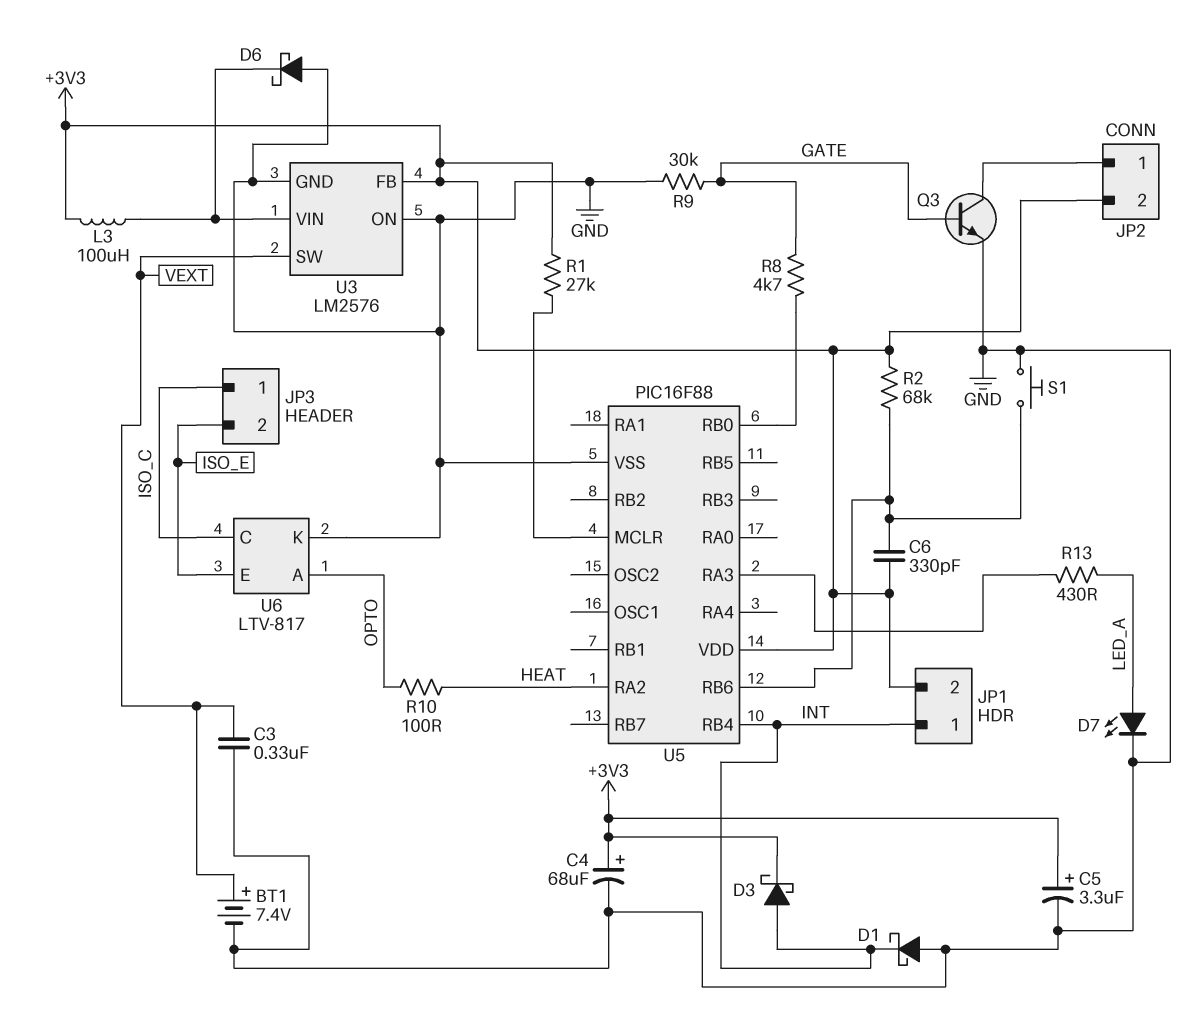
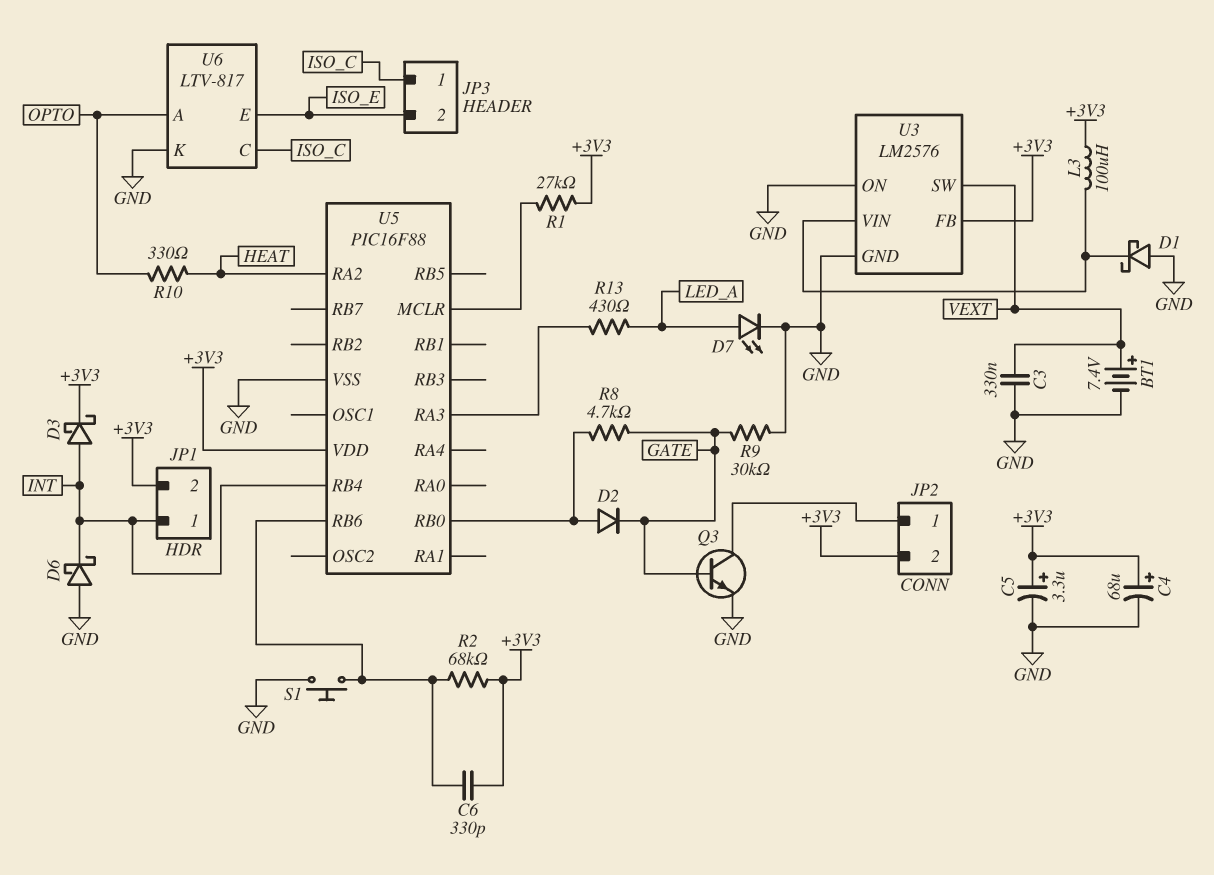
D1: schottky (A GND, K INT) -> schottky (A GND, K U3/VIN)
D2: none -> diode (A U5/RB0, K GATE)
D6: schottky (A GND, K U3/VIN) -> schottky (A GND, K INT)
R10: 100 (HEAT, OPTO) -> 330 (HEAT, OPTO)

